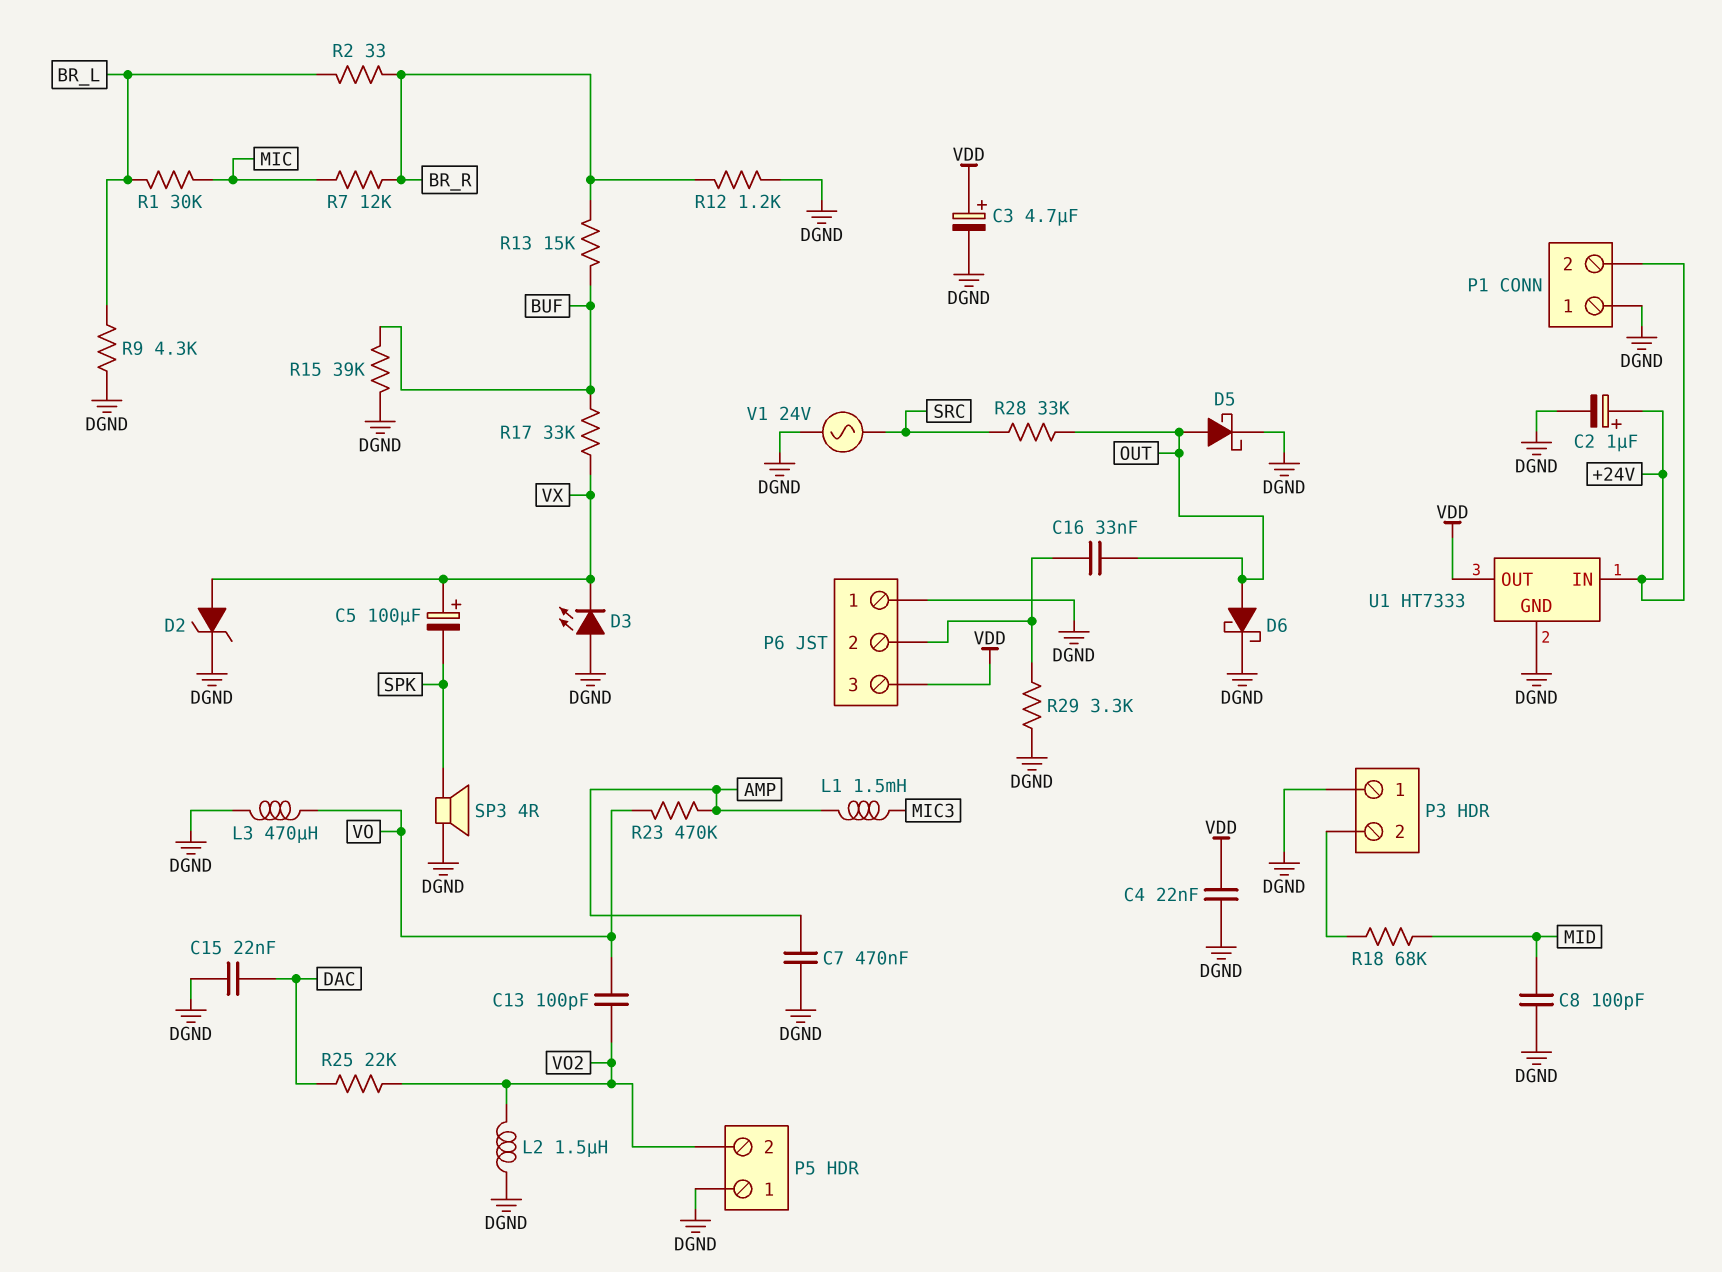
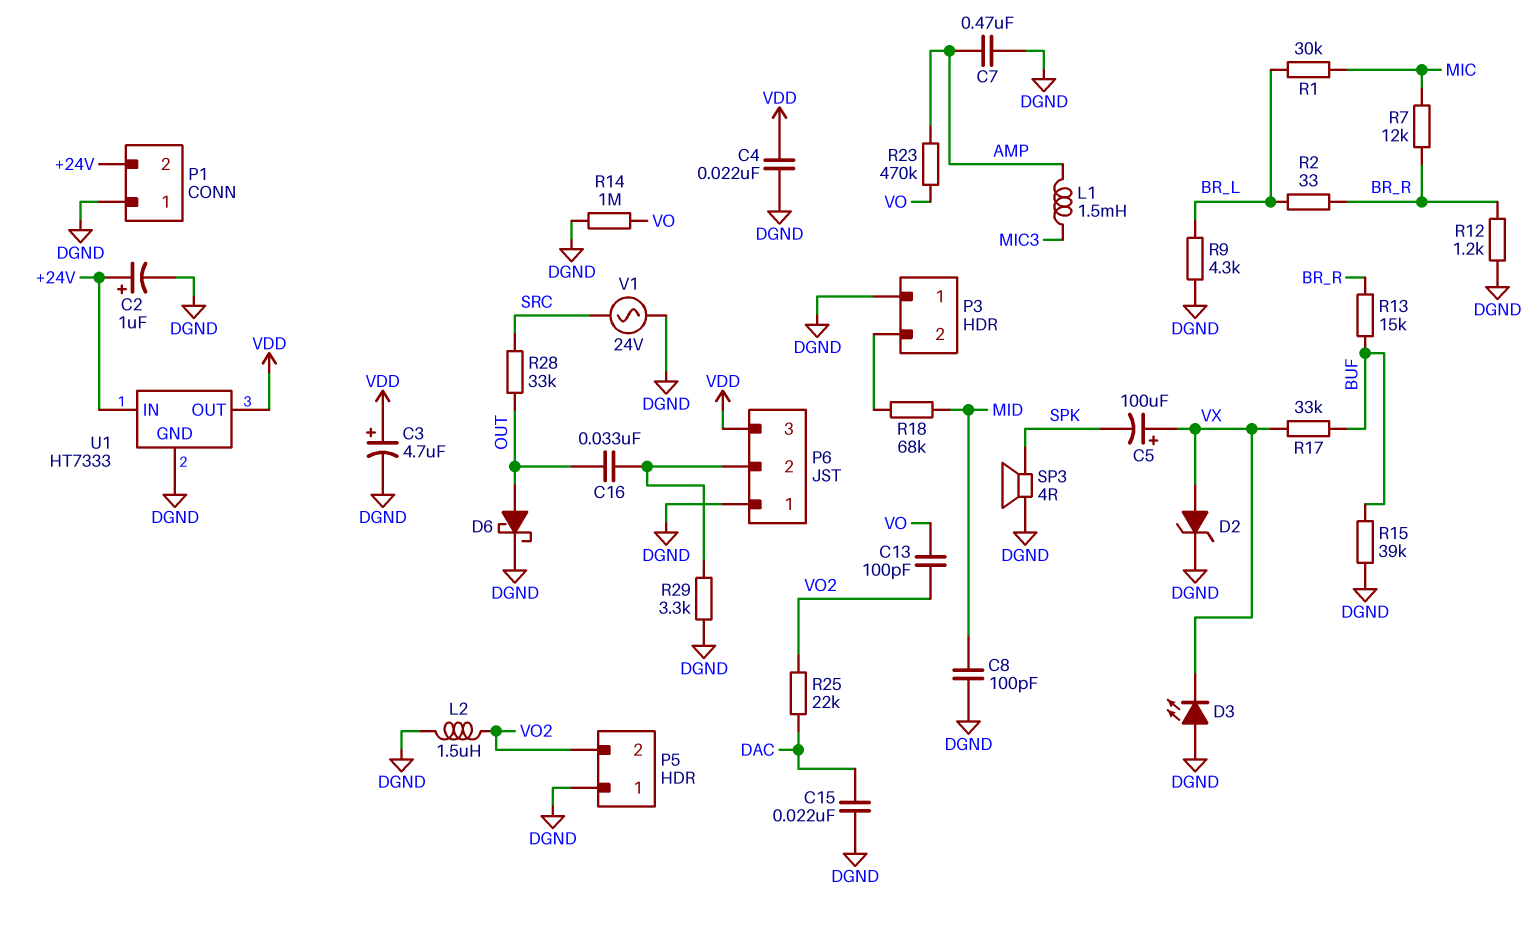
D5: schottky (A OUT, K DGND) -> none
L3: 470uH (DGND, VO) -> none
R14: none -> 1M (DGND, VO)

